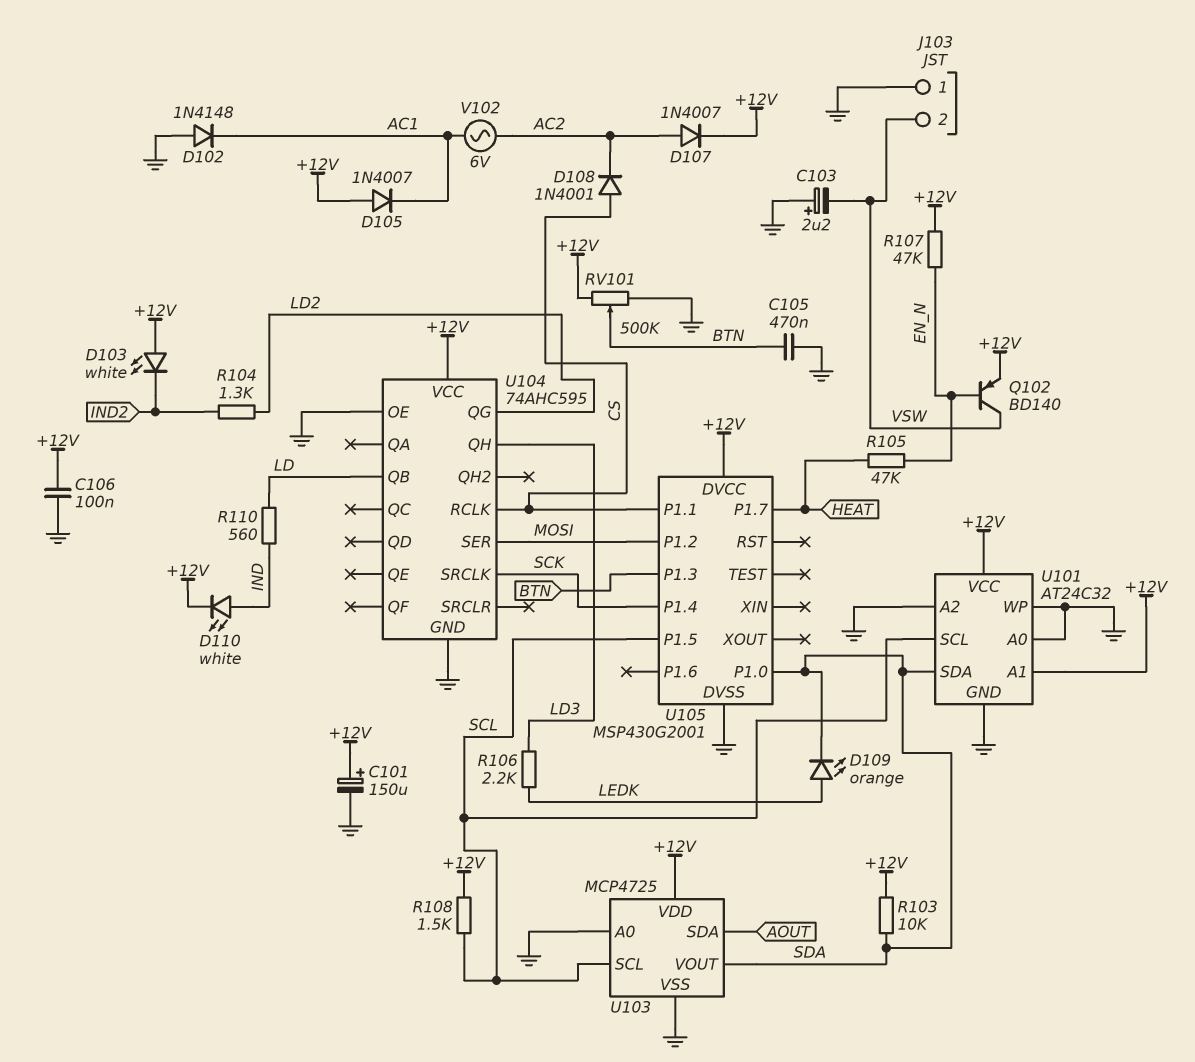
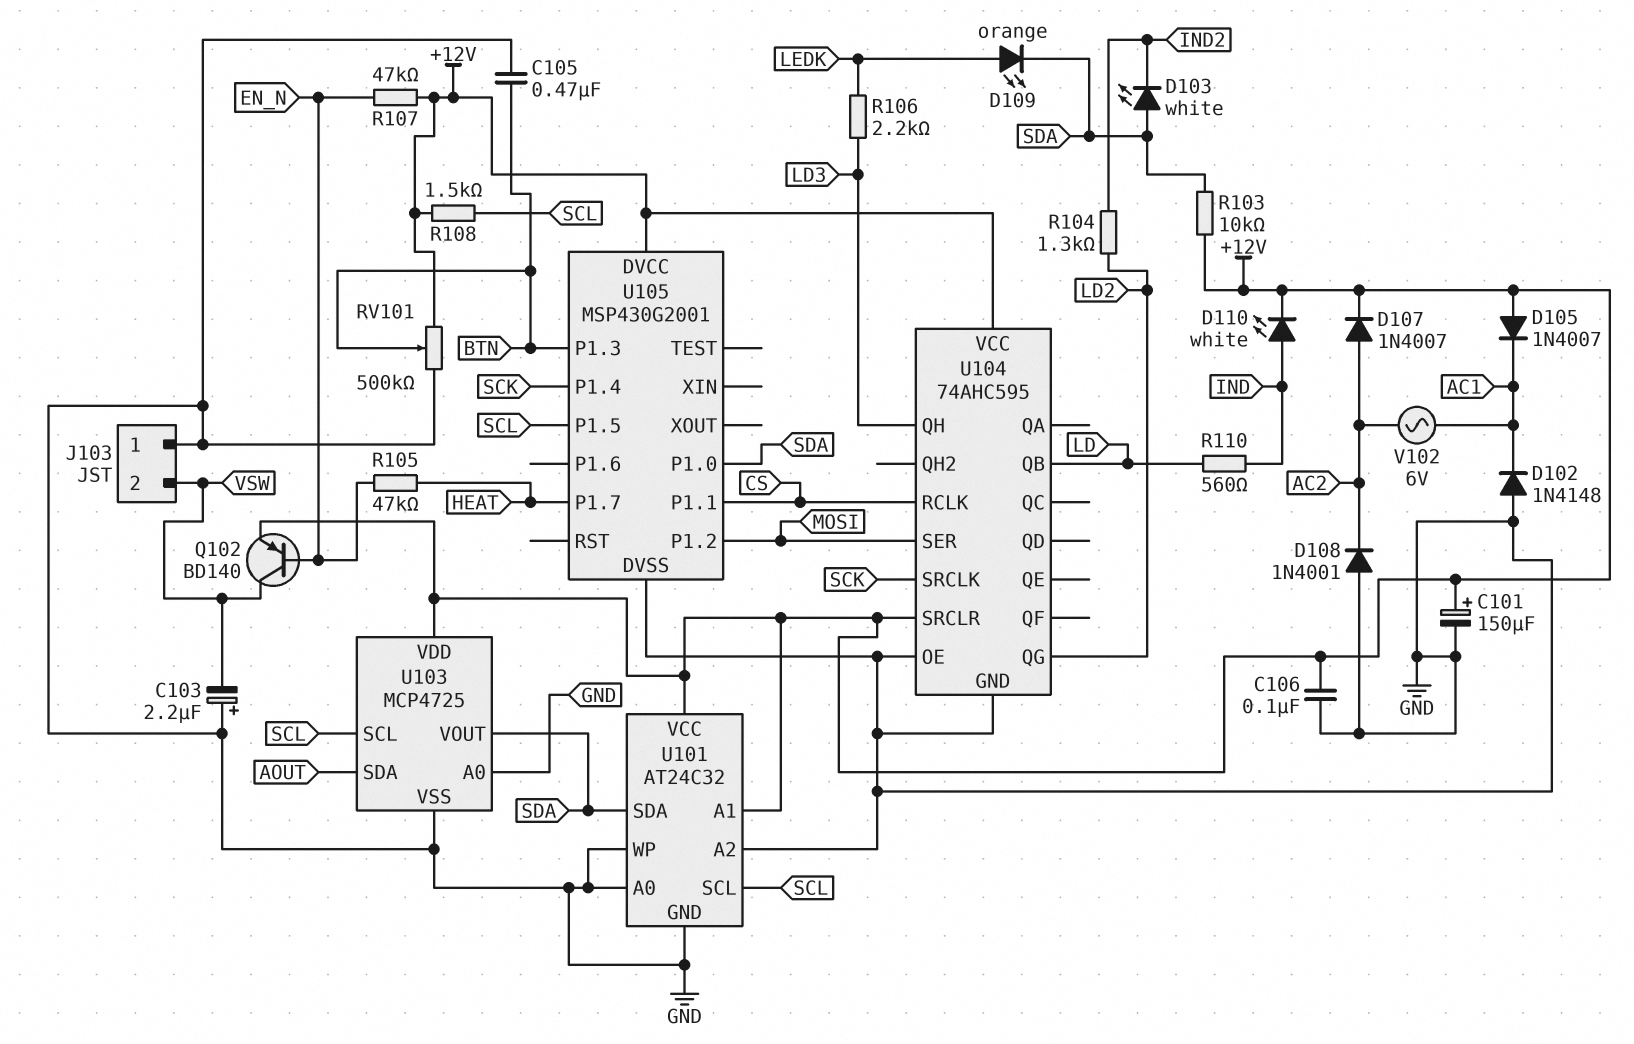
D103: LED white (A +12V, K IND2) -> LED white (A SDA, K IND2)
D108: diode 1N4001 (A CS, K AC2) -> diode 1N4001 (A GND, K AC2)
U104 pin SRCLR: none -> +12V

